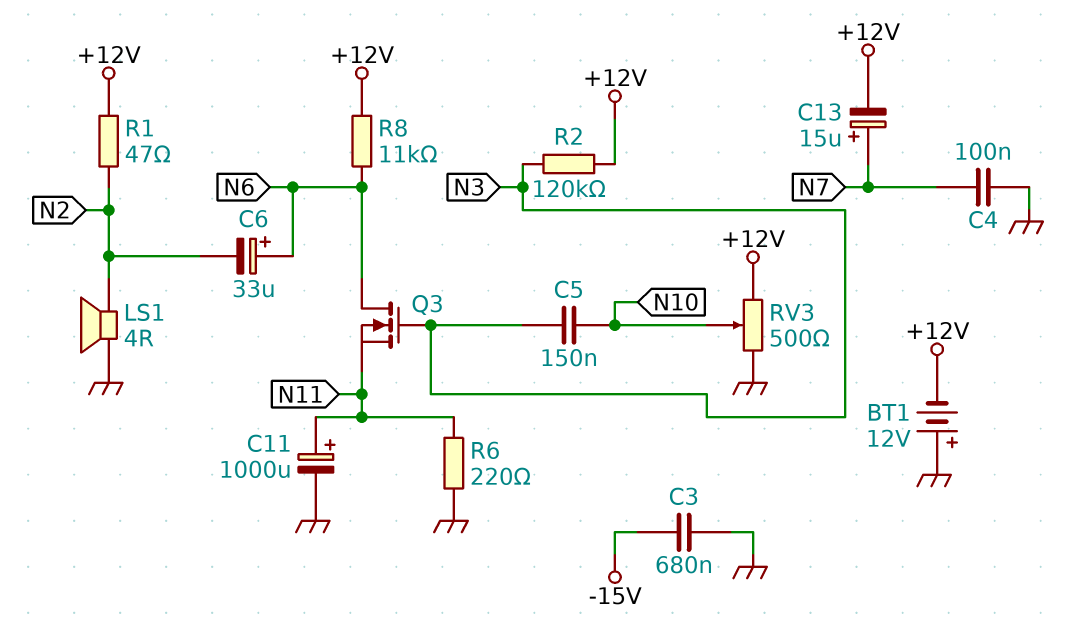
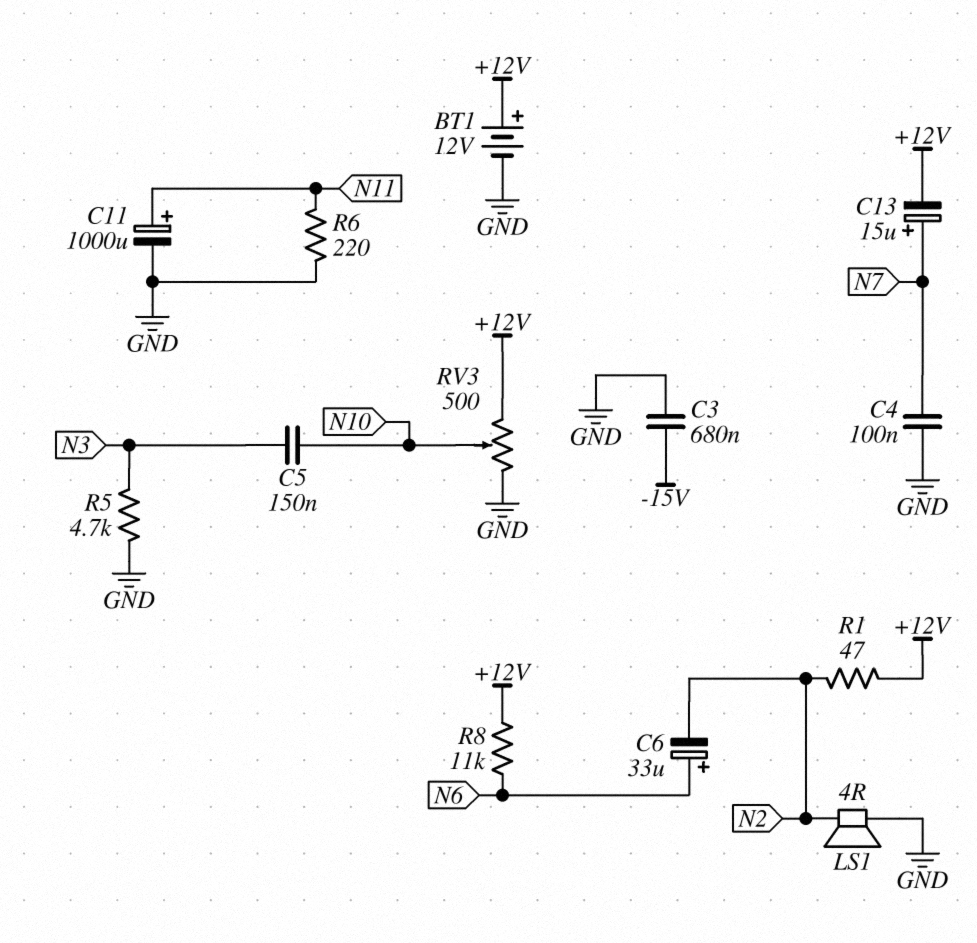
BT1: 12V (plus GND, minus +12V) -> 12V (plus +12V, minus GND)
Q3: NMOS (G N3, D N6, S N11) -> none
R2: 120k (+12V, N3) -> none
R5: none -> 4.7k (GND, N3)

